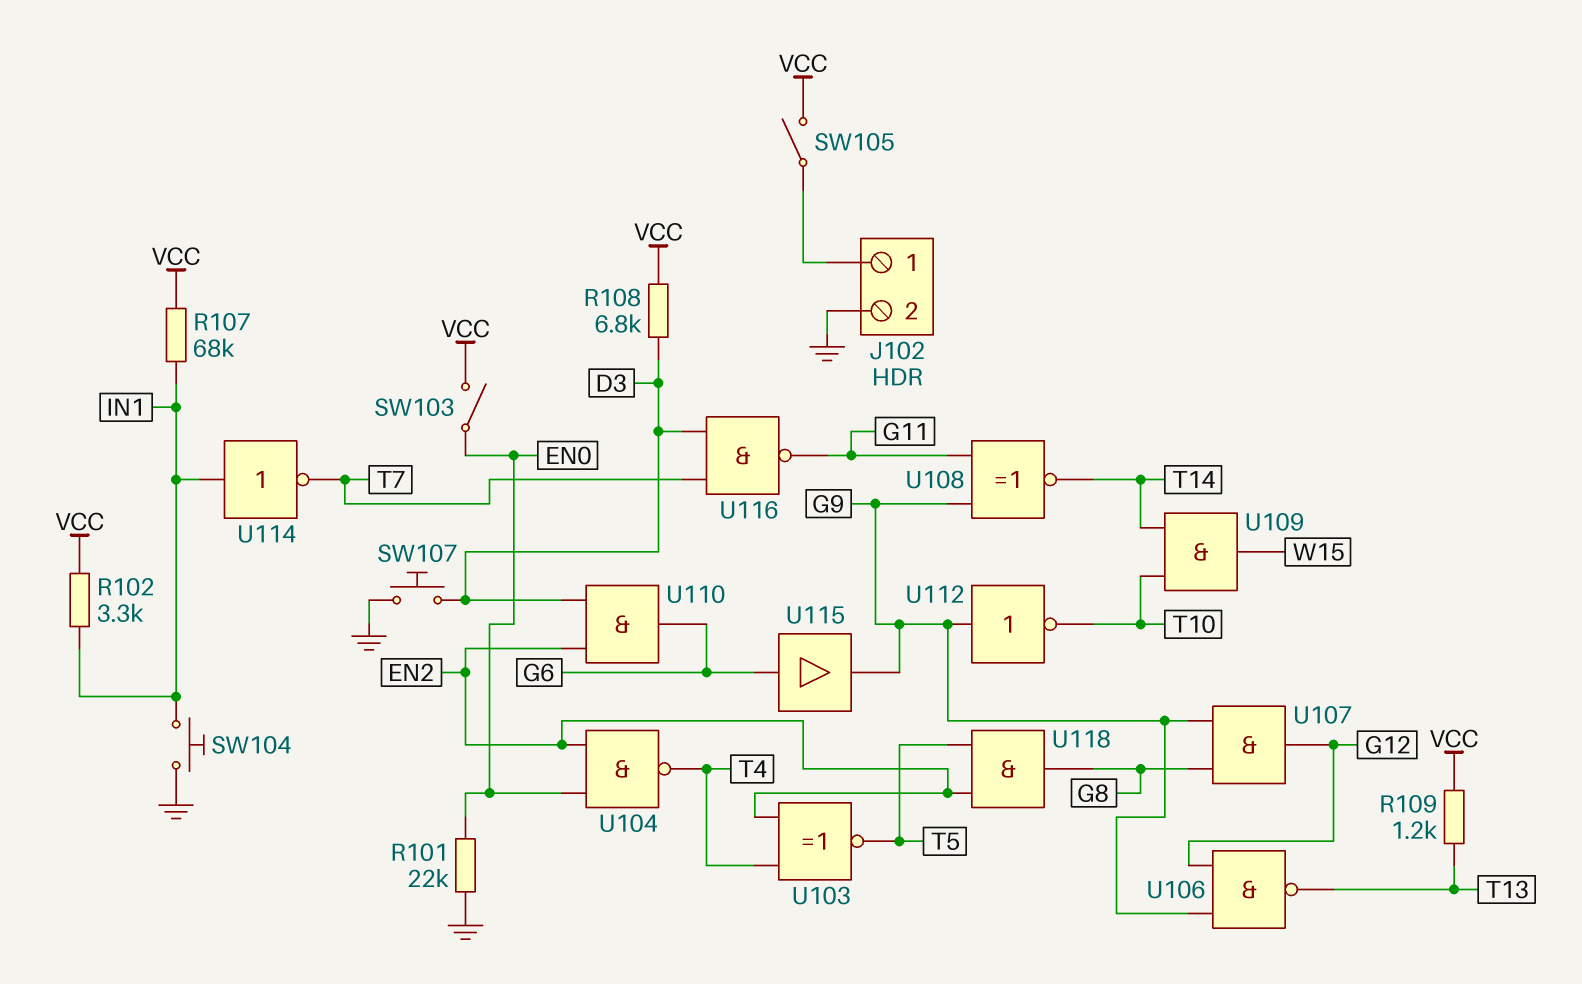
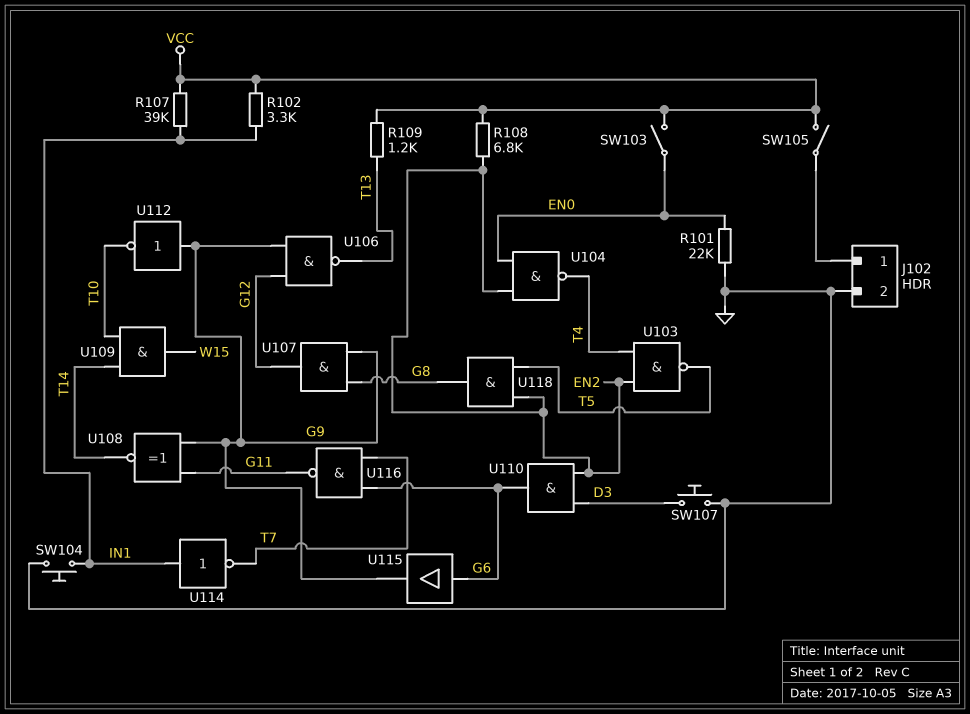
R107: 68k (IN1, VCC) -> 39k (IN1, VCC)
R108: 6.8k (D3, VCC) -> 6.8k (EN2, VCC)
U103: XNOR (in EN2, in T4, out T5) -> NAND (in EN2, in T4, out T5)
U116: NAND (in D3, in T7, out G11) -> NAND (in G6, in T7, out G11)

